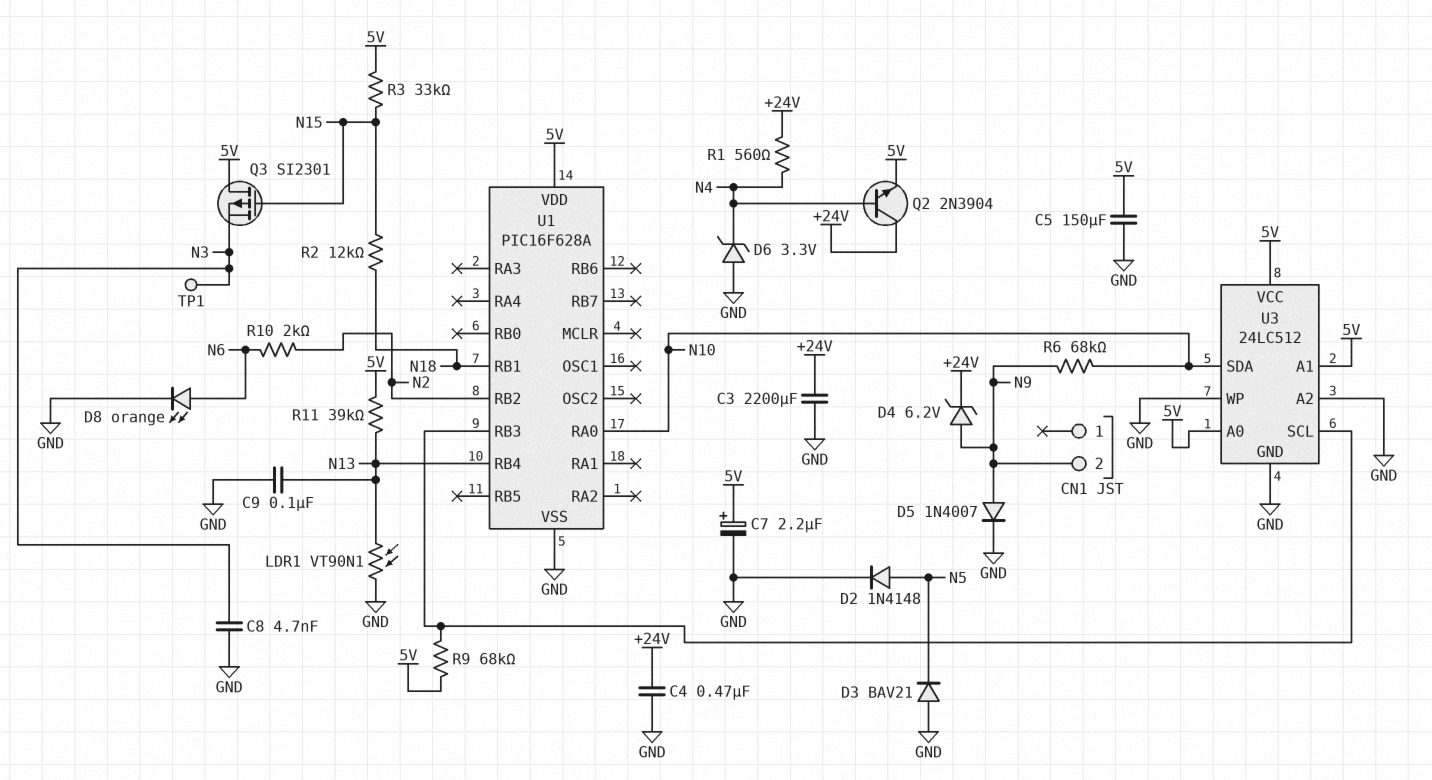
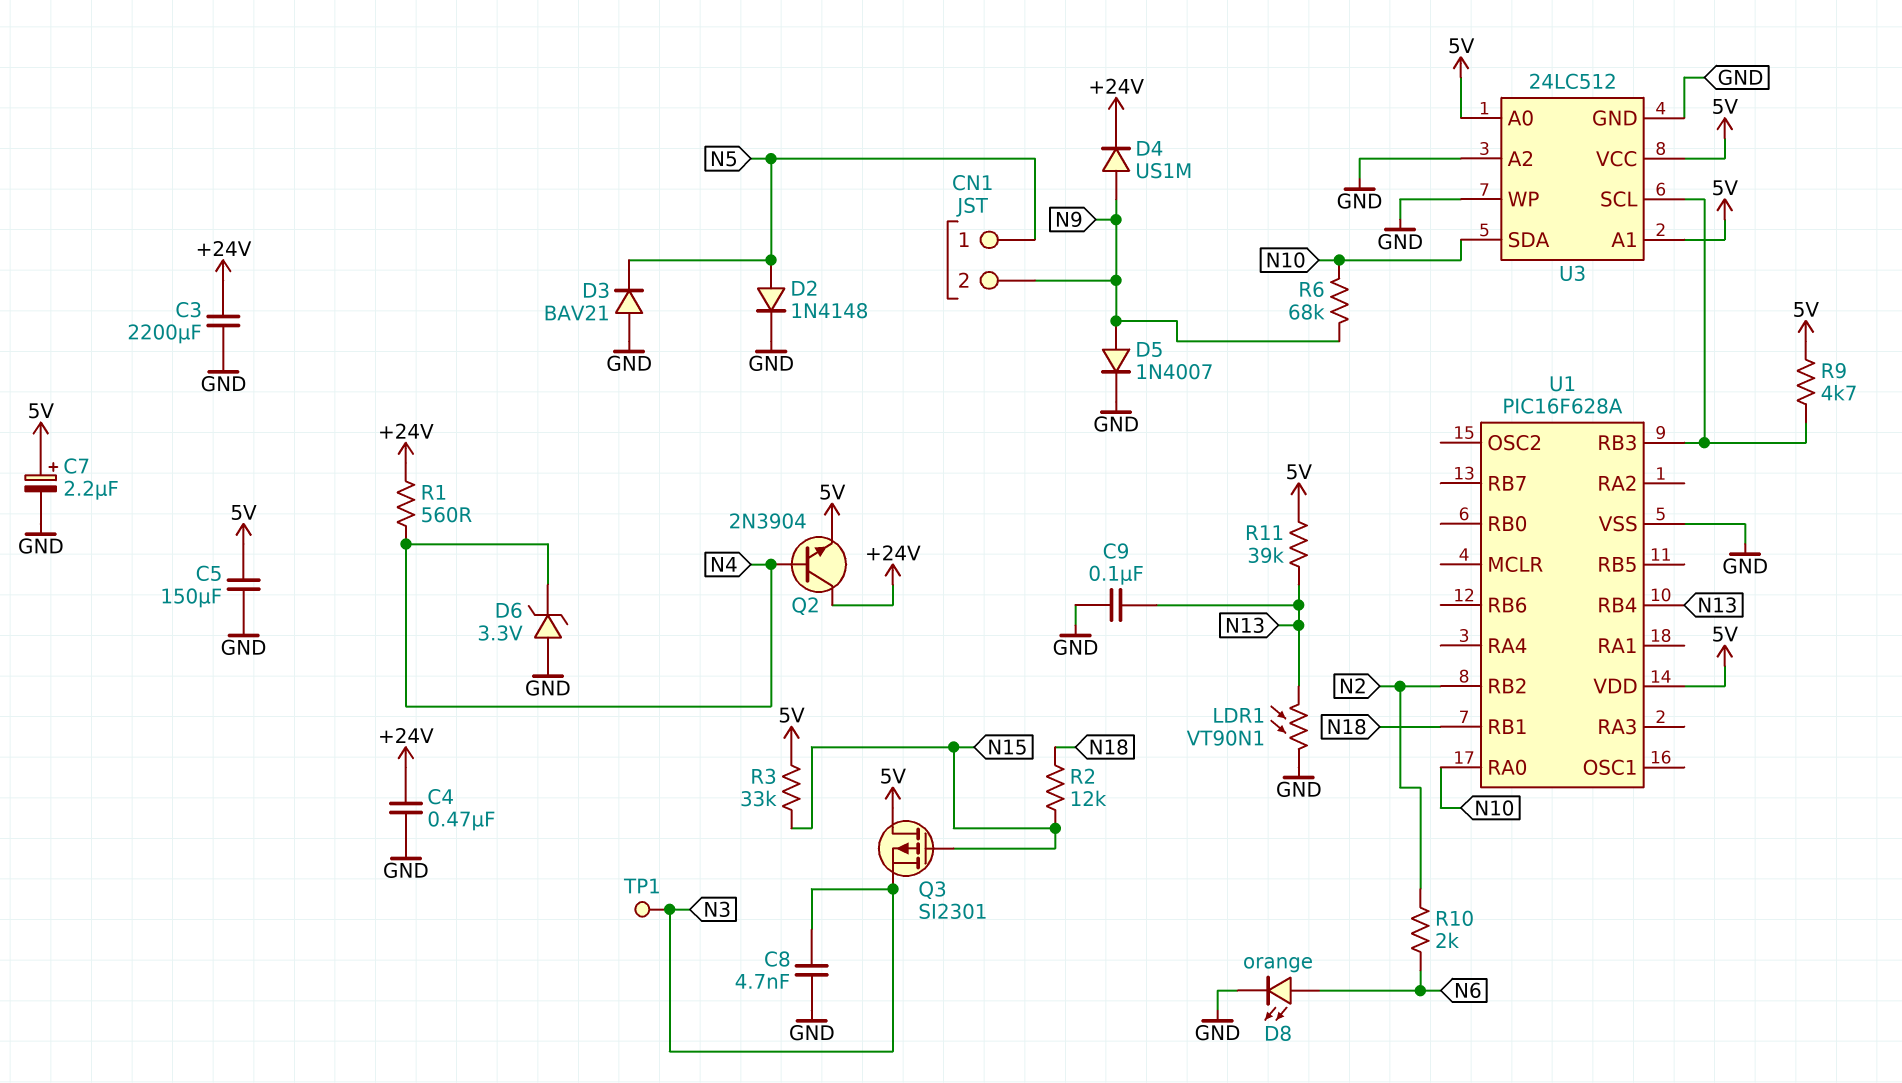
CN1 pin 1: none -> N5
D4: zener 6.2V (A N9, K +24V) -> diode US1M (A N9, K +24V)
R9: 68k (5V, U1/RB3) -> 4.7k (5V, U1/RB3)

